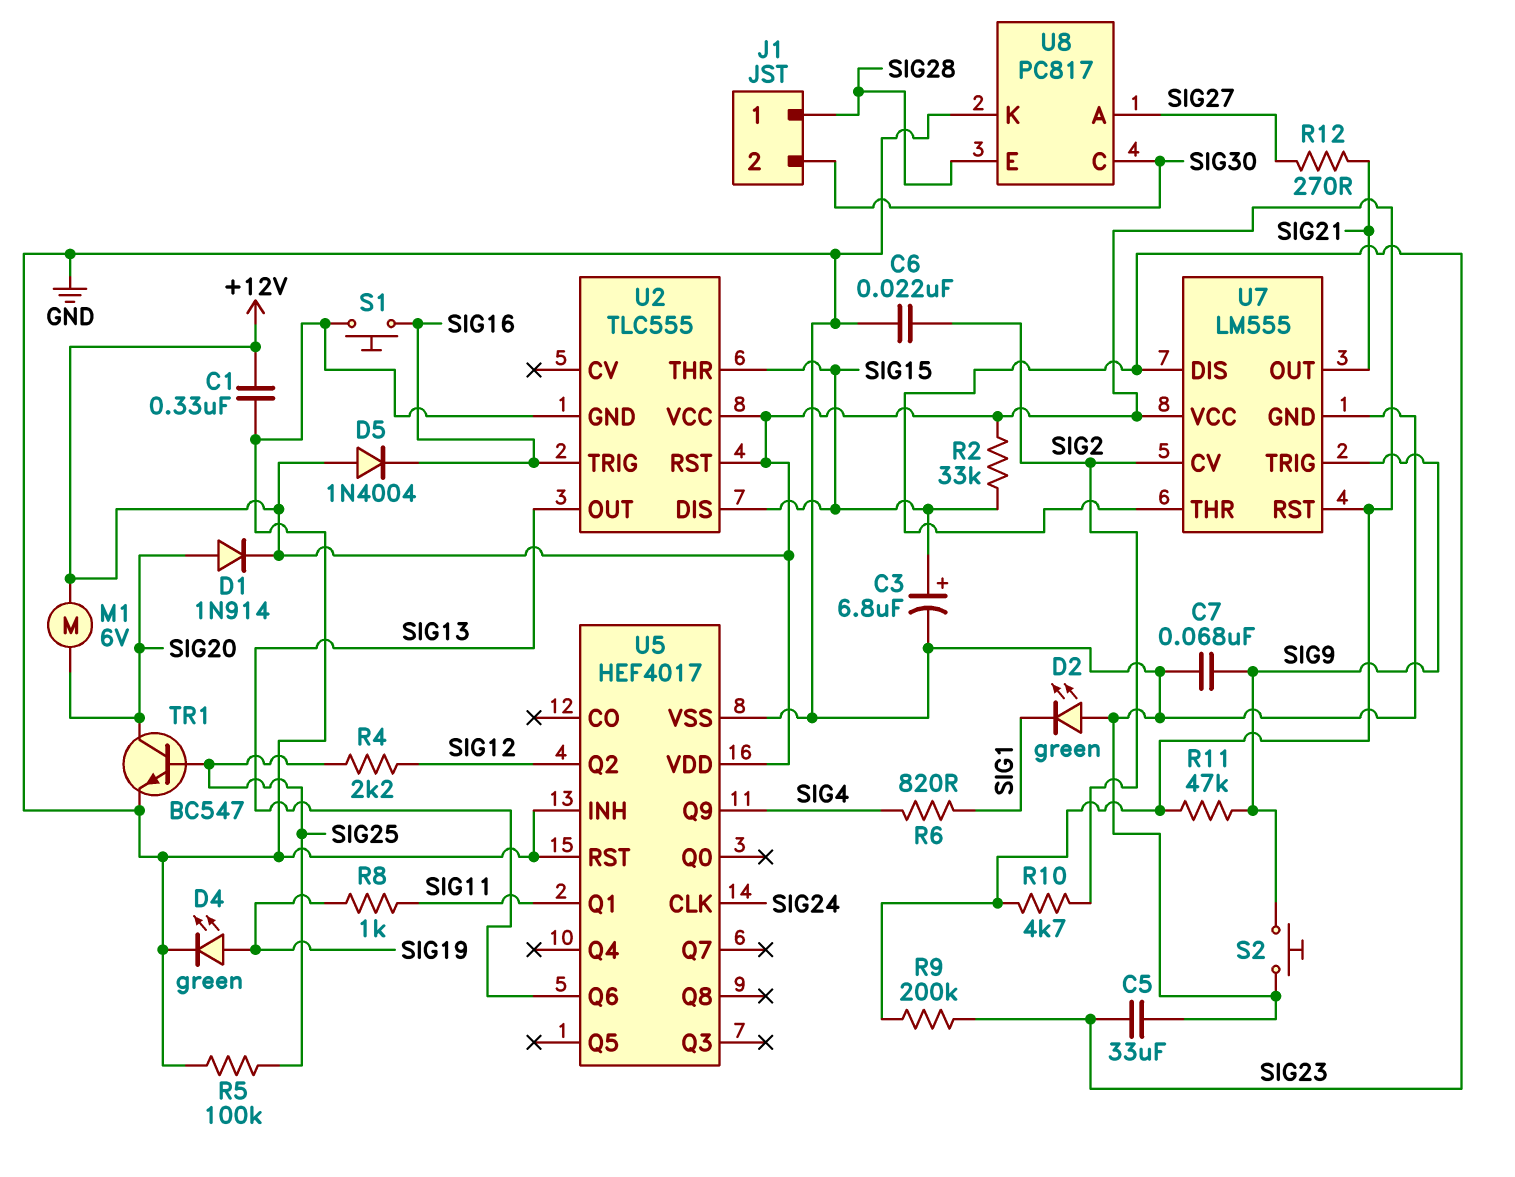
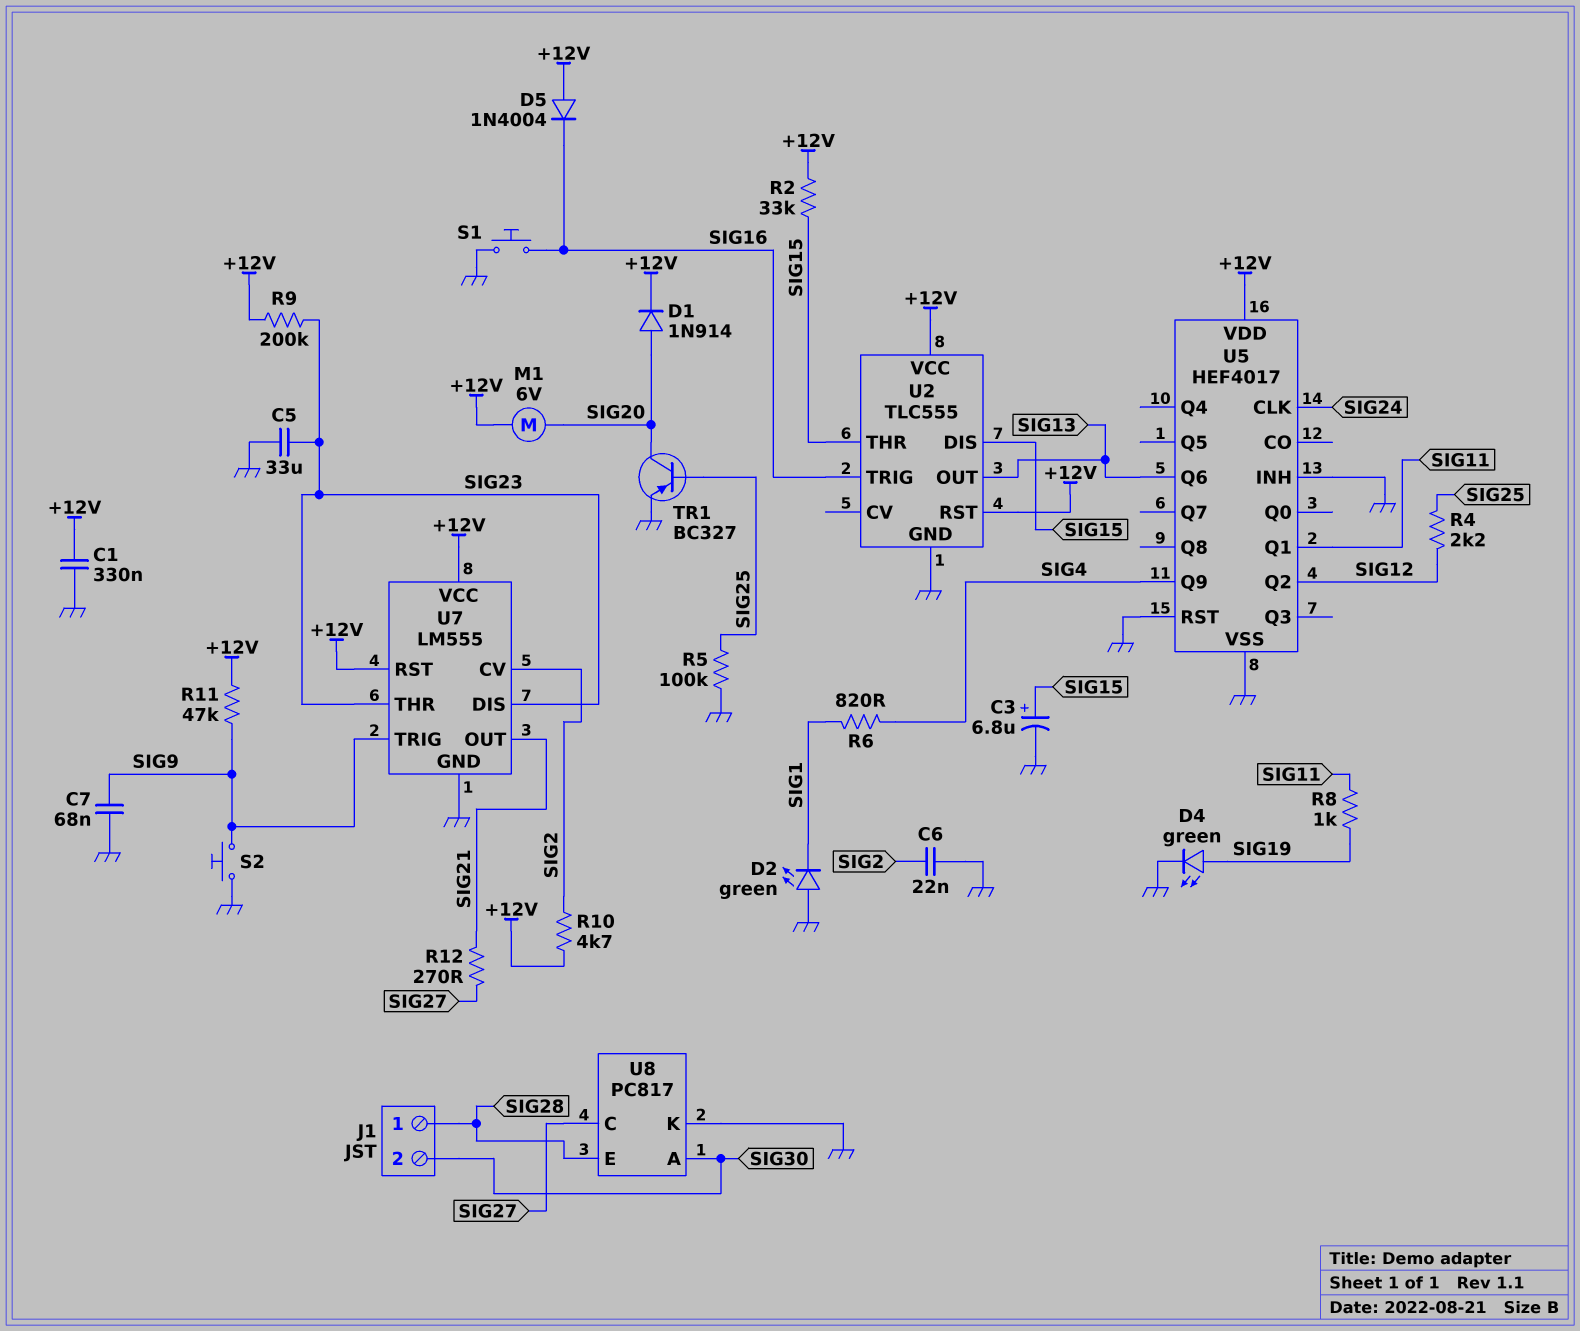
TR1: NPN BC547 (B SIG25, C SIG20, E GND) -> PNP BC327 (B SIG25, C SIG20, E GND)
U8 pin A: SIG27 -> SIG30
U8 pin C: SIG30 -> SIG27

